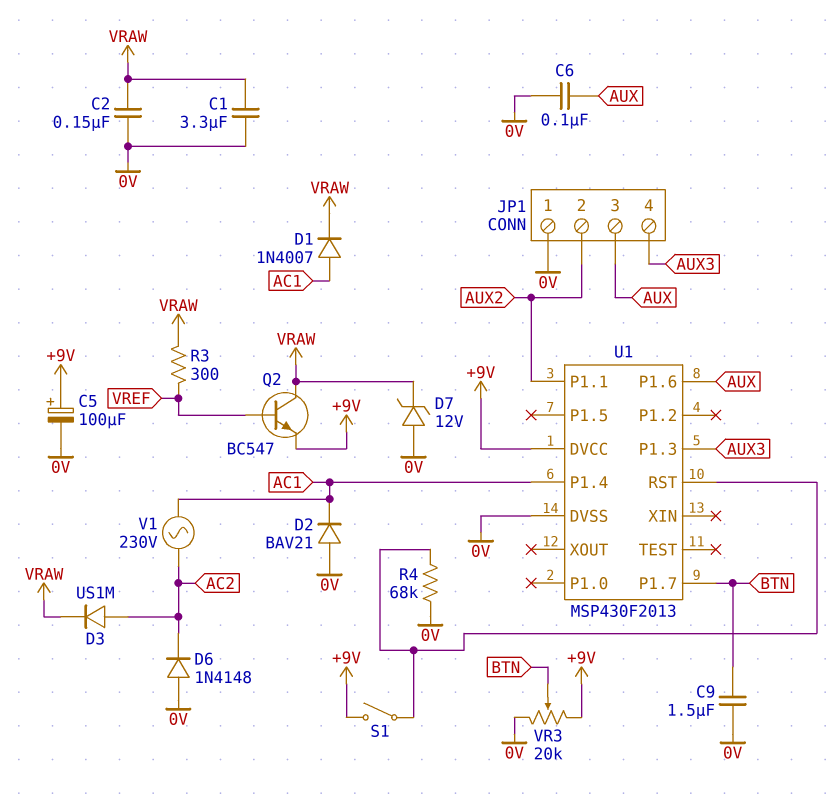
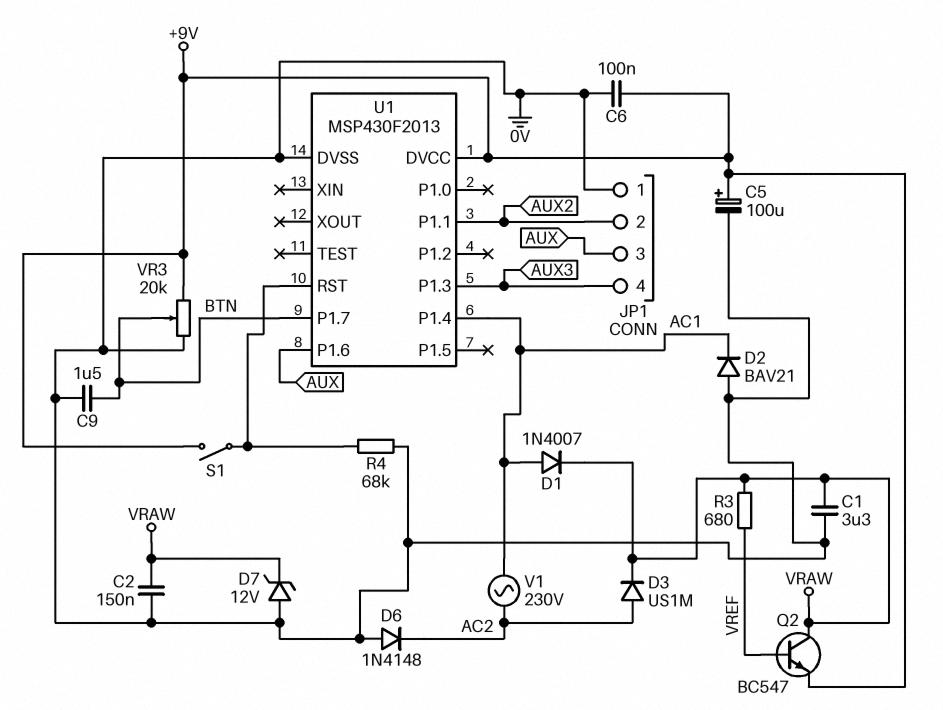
C6: 100nF (0V, AUX) -> 100nF (+9V, 0V)
R3: 300 (VRAW, VREF) -> 680 (VRAW, VREF)

